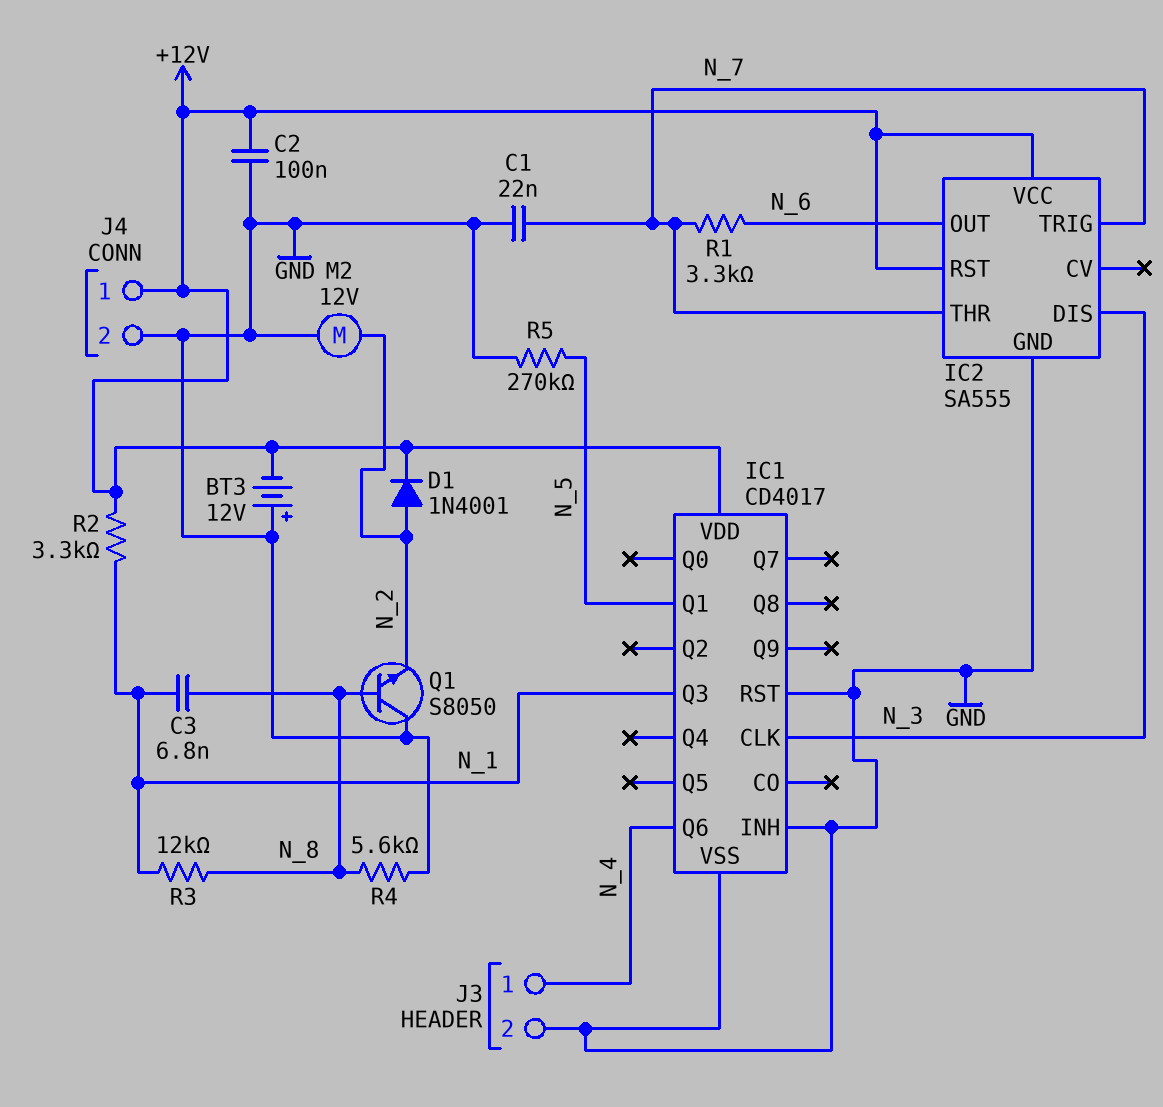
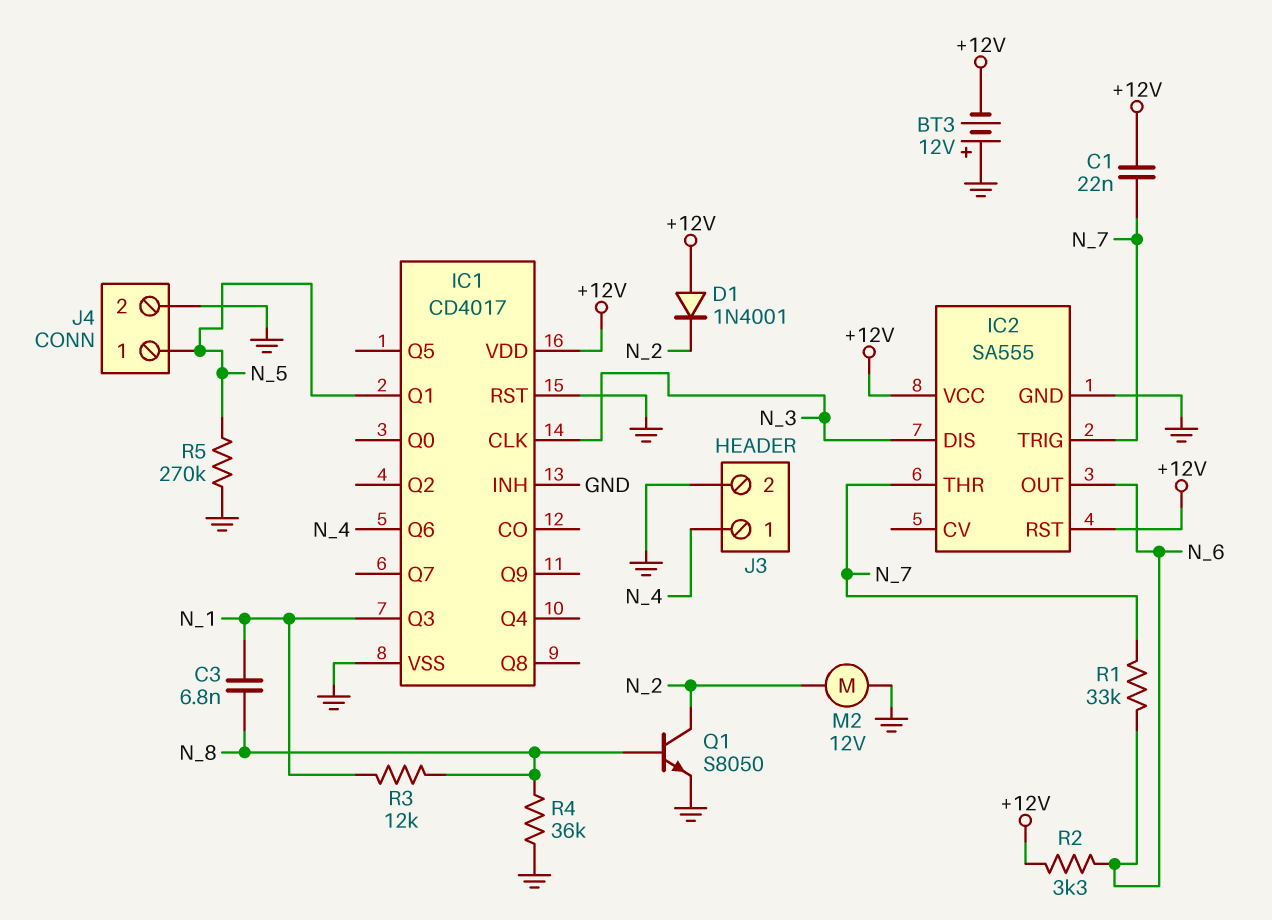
C1: 22nF (GND, N_7) -> 22nF (+12V, N_7)
C2: 100nF (+12V, GND) -> none
D1: diode 1N4001 (A N_2, K +12V) -> diode 1N4001 (A +12V, K N_2)
J4 pin 1: +12V -> N_5
Q1: NPN S8050 (B N_8, C GND, E N_2) -> NPN S8050 (B N_8, C N_2, E GND)
R1: 3.3k (N_6, N_7) -> 33k (N_6, N_7)
R2: 3.3k (+12V, N_1) -> 3.3k (+12V, N_6)
R4: 5.6k (GND, N_8) -> 36k (GND, N_8)

